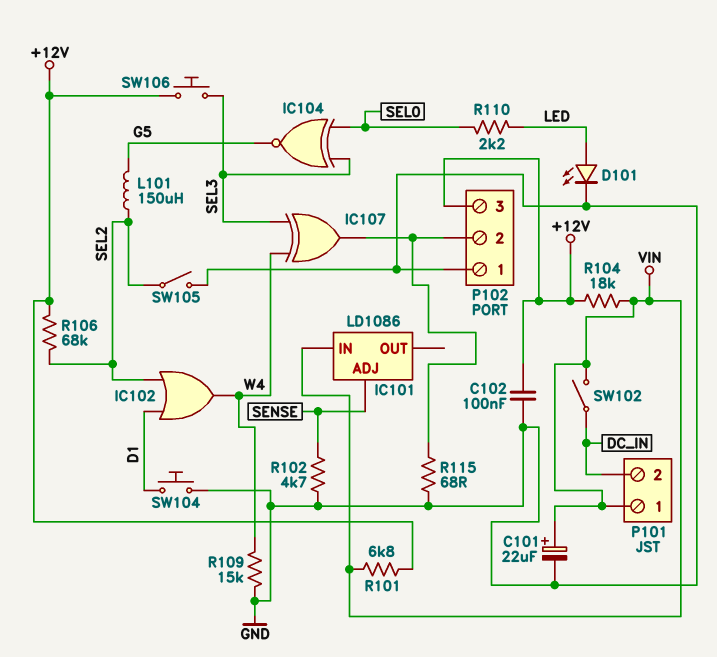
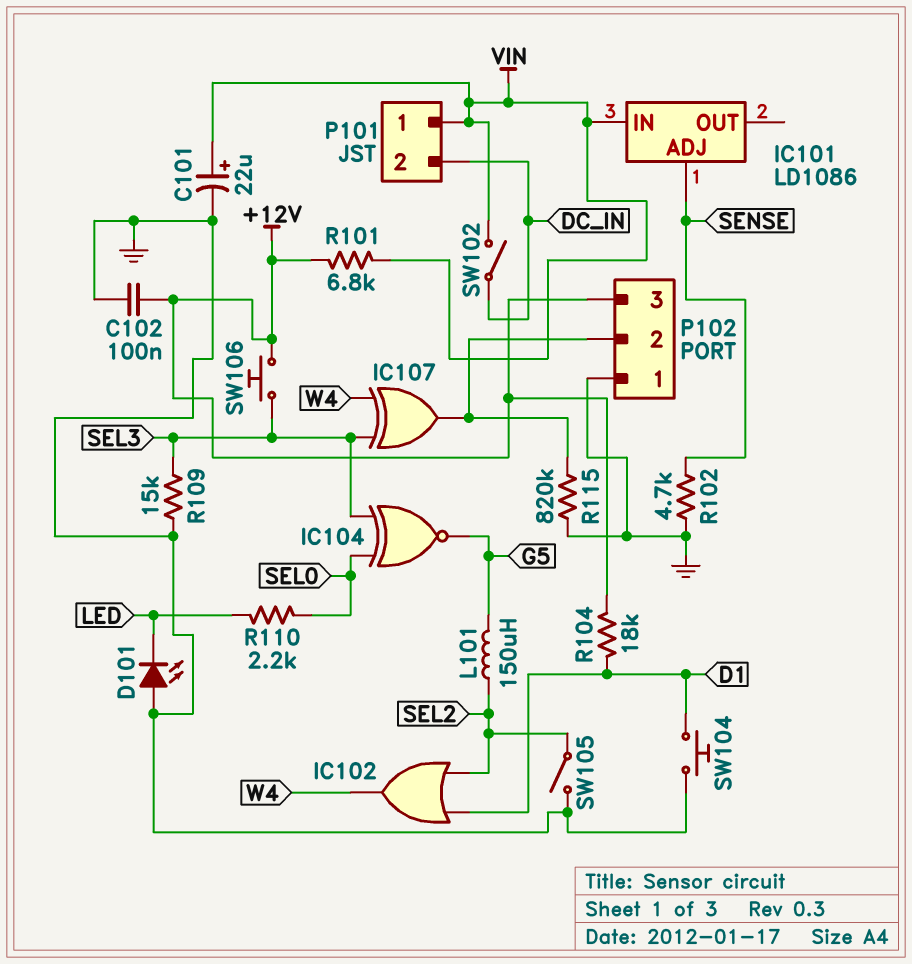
D101: LED (A LED, K GND) -> LED (A GND, K LED)
R104: 18k (+12V, VIN) -> 18k (+12V, D1)
R106: 68k (+12V, SEL2) -> none
R109: 15k (GND, W4) -> 15k (GND, SEL3)
R115: 68 (GND, P102/2) -> 820k (GND, P102/2)

